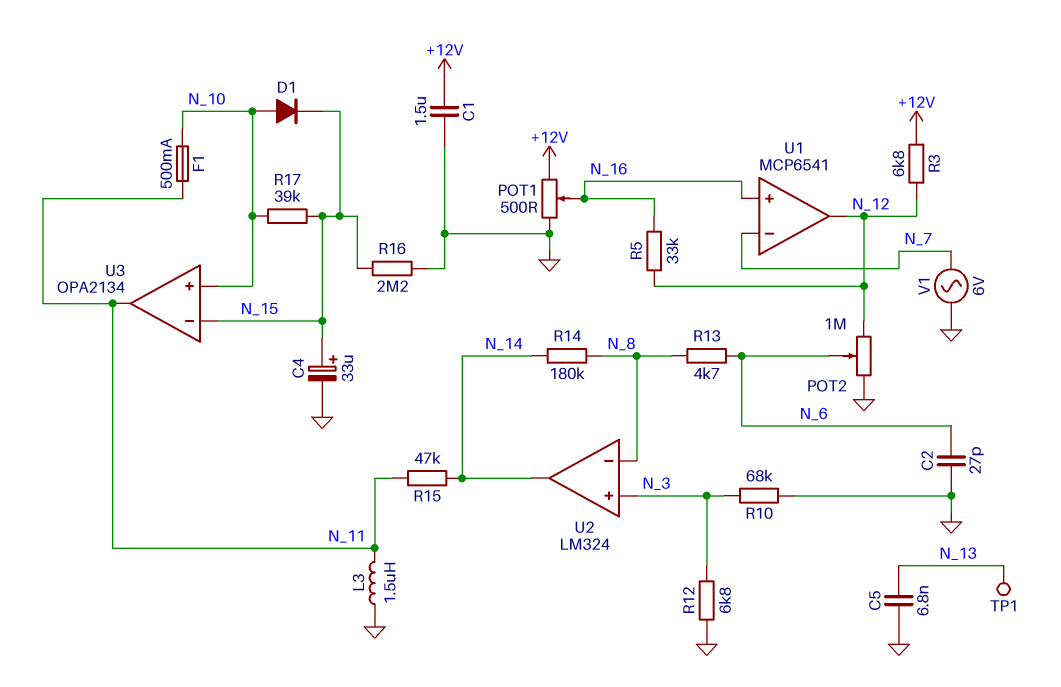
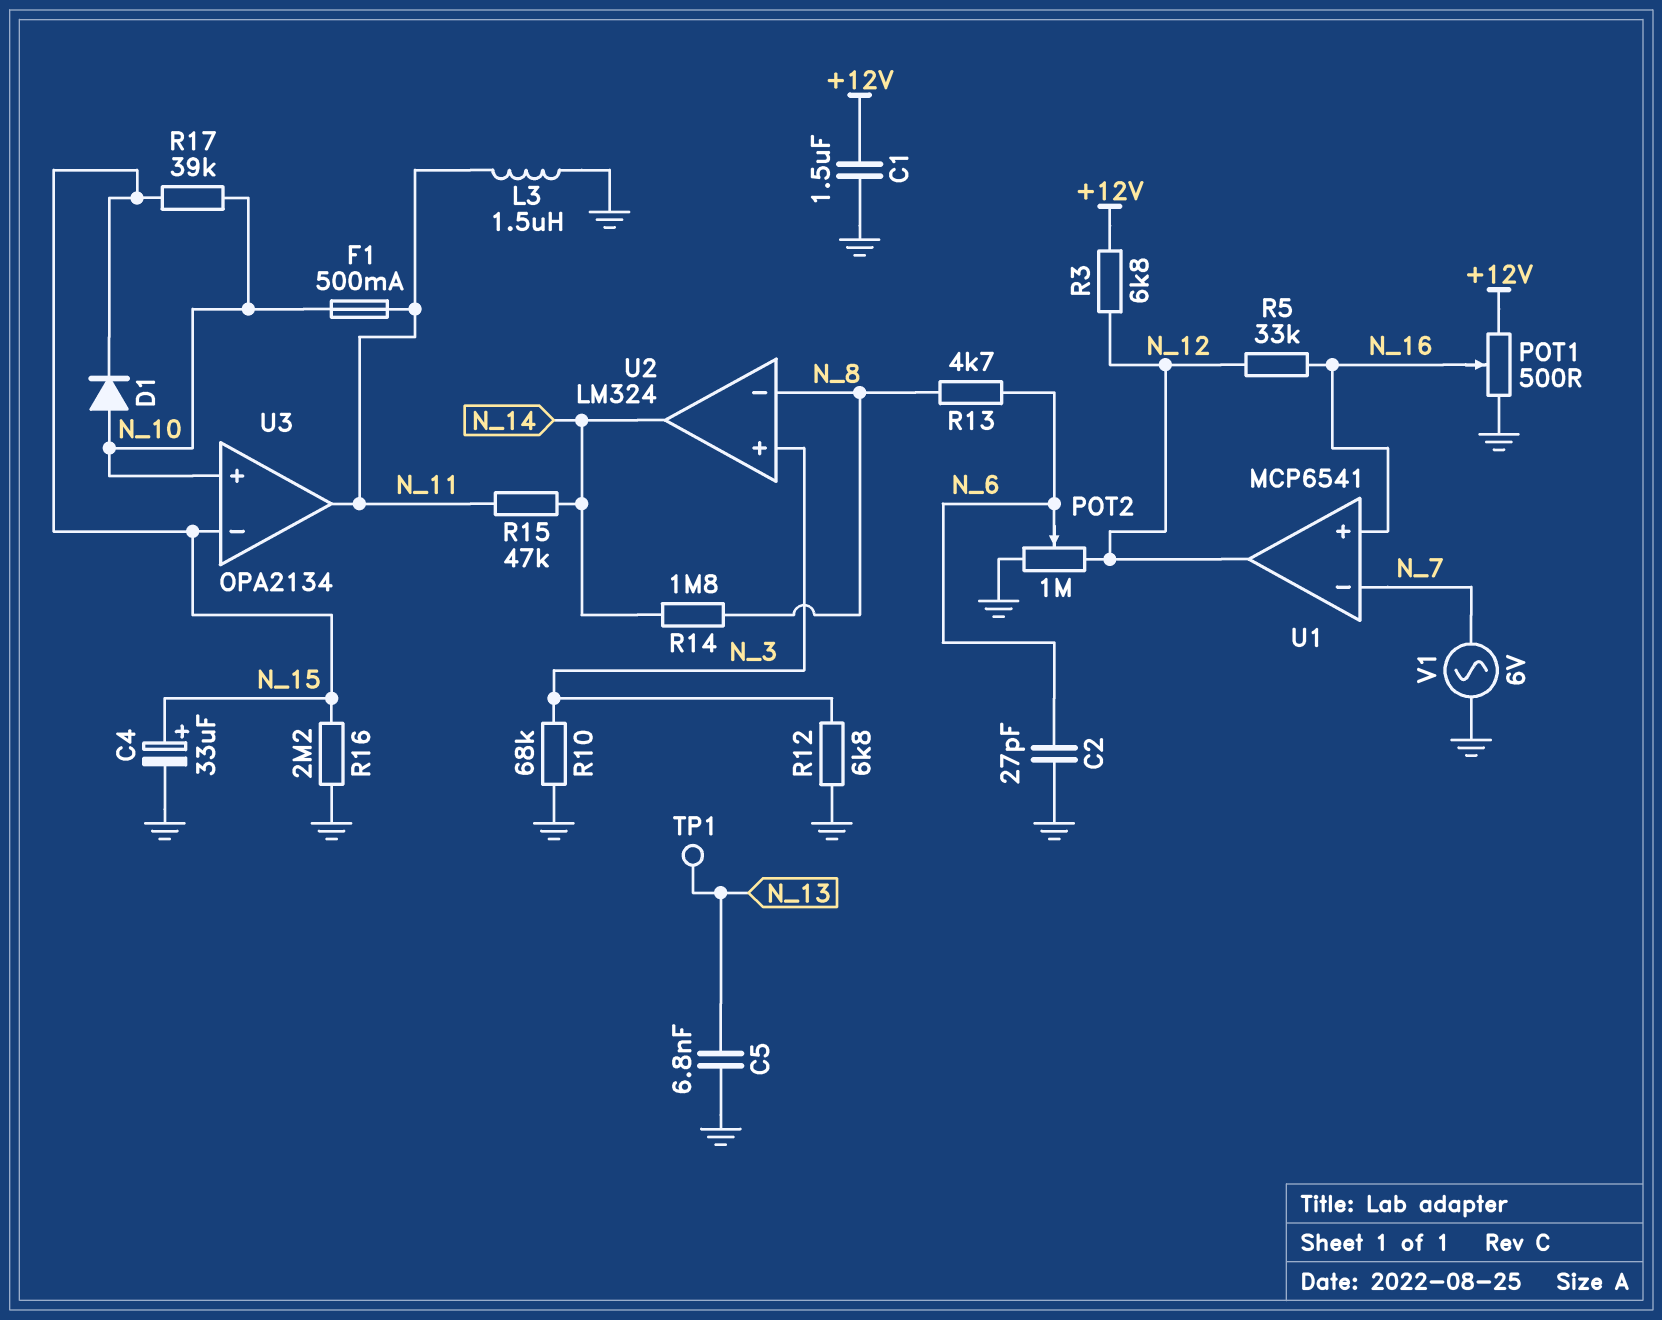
R14: 180k (N_8, N_14) -> 1.8M (N_8, N_14)

